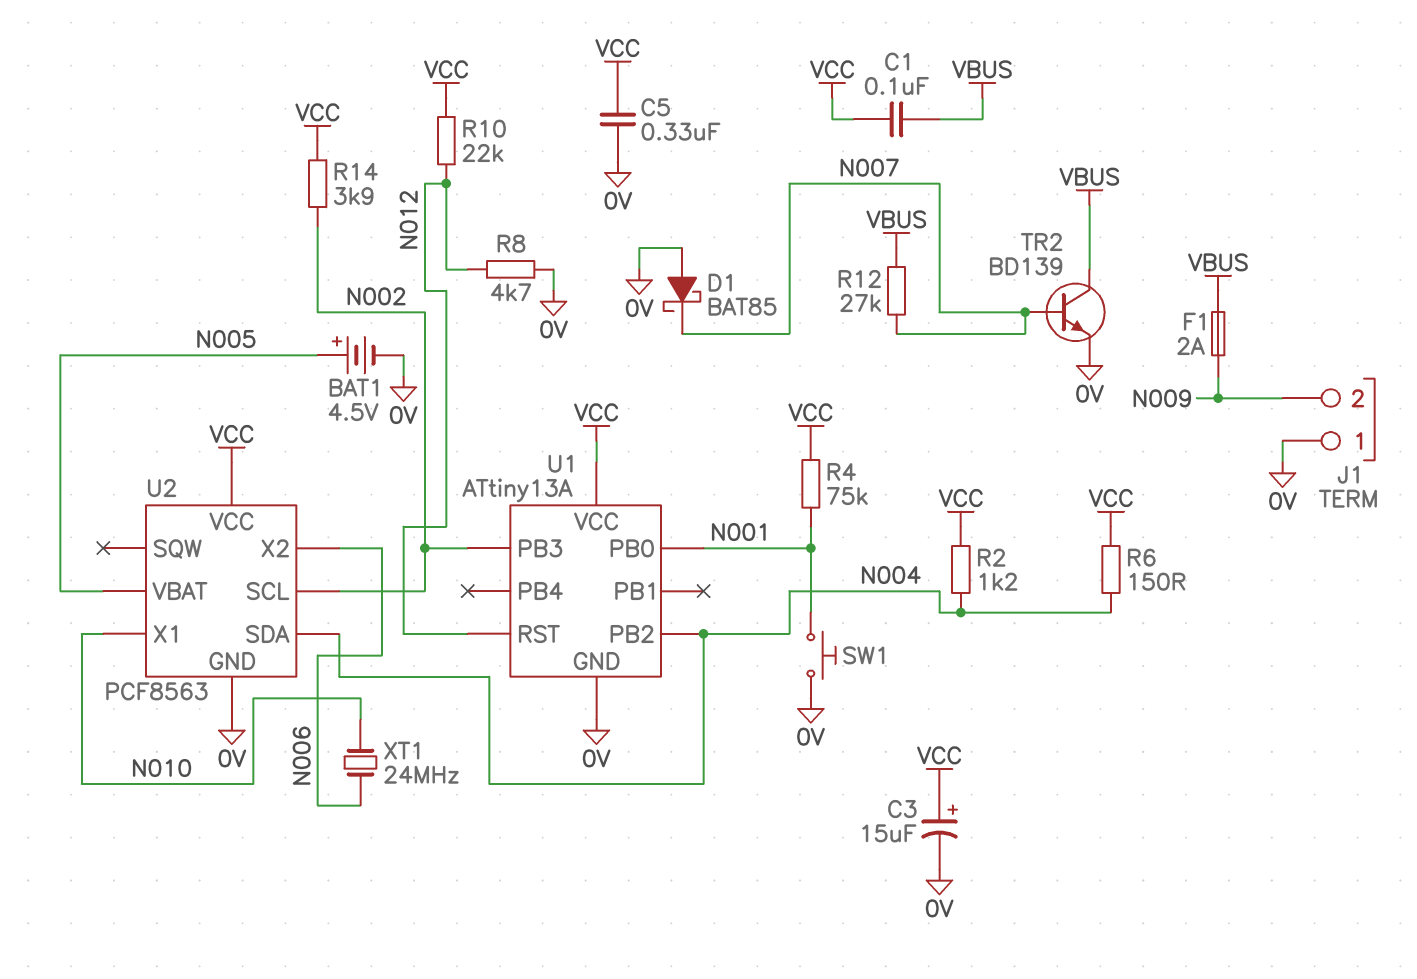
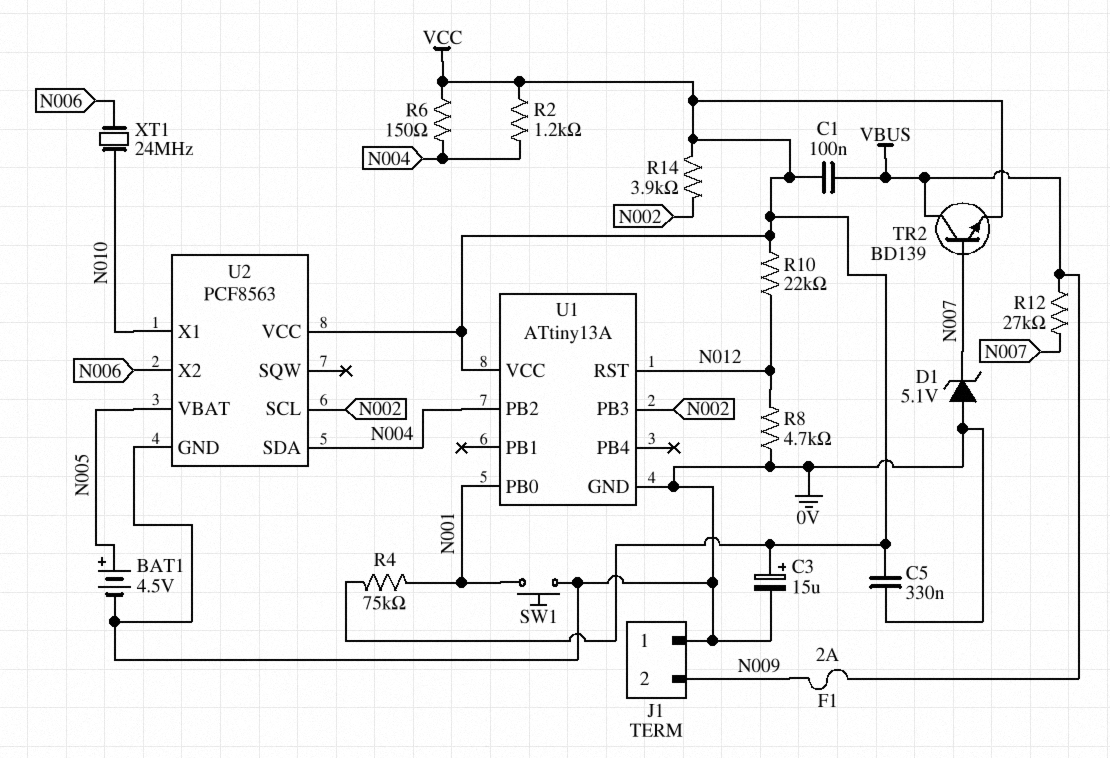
D1: schottky BAT85 (A 0V, K N007) -> zener 5.1V (A 0V, K N007)
TR2: NPN BD139 (B N007, C VBUS, E 0V) -> NPN BD139 (B N007, C VBUS, E VCC)

